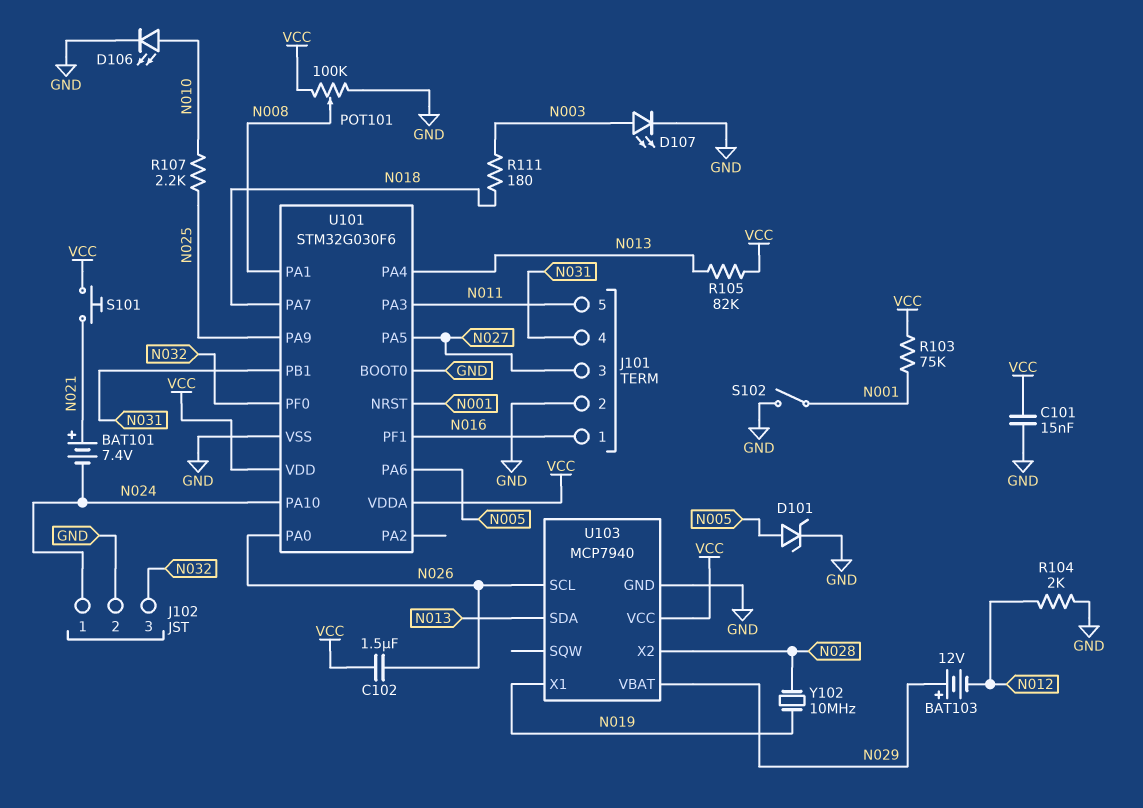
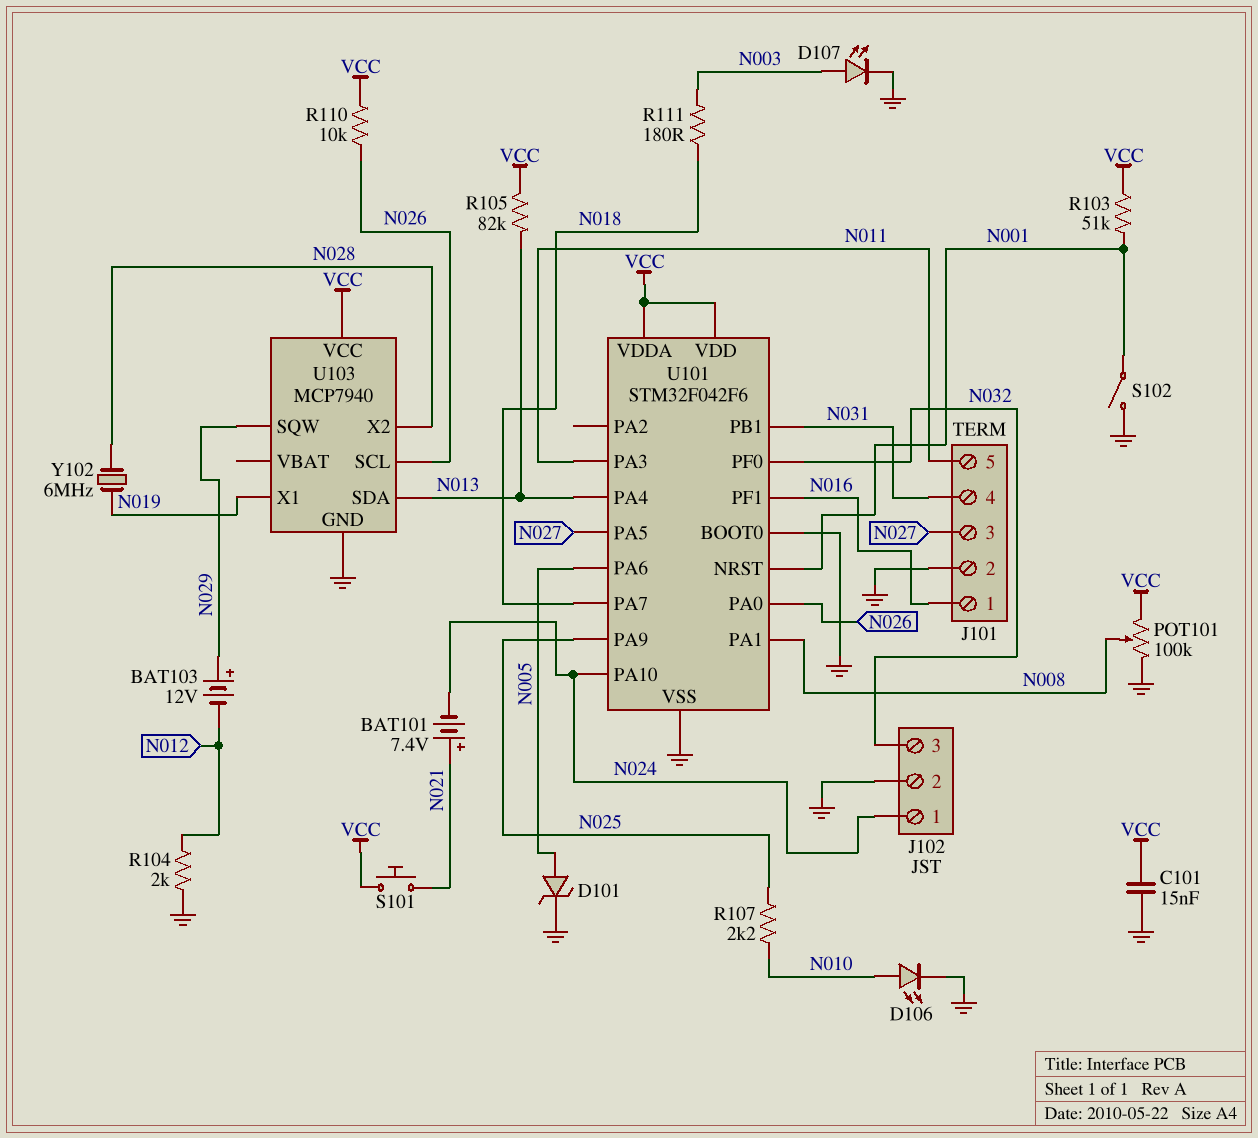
C102: 1.5uF (N026, VCC) -> none
R103: 75k (N001, VCC) -> 51k (N001, VCC)
R110: none -> 10k (N026, VCC)
U101: STM32G030F6 -> STM32F042F6
U103 pin SQW: none -> N029
U103 pin VBAT: N029 -> none
Y102: 10MHz (N019, N028) -> 6MHz (N019, N028)

